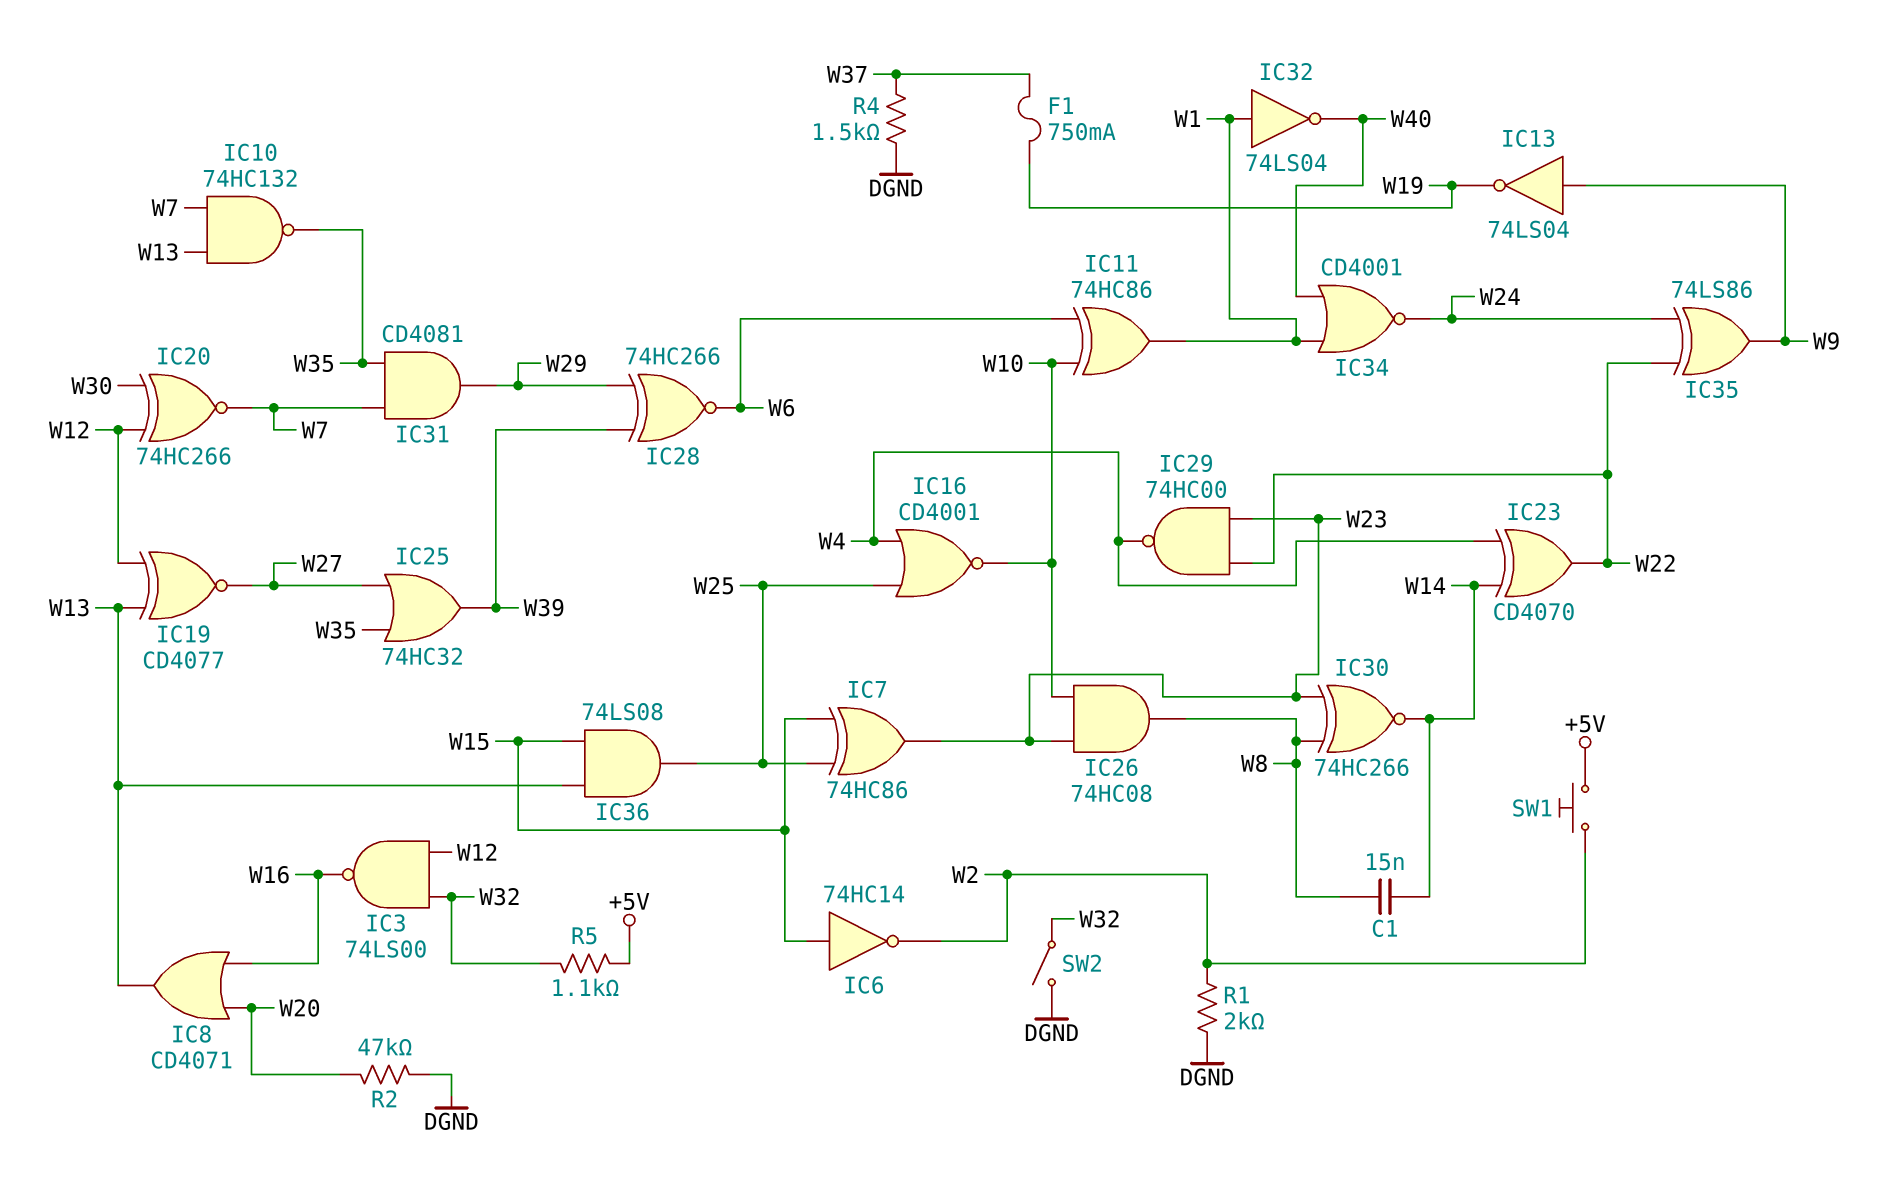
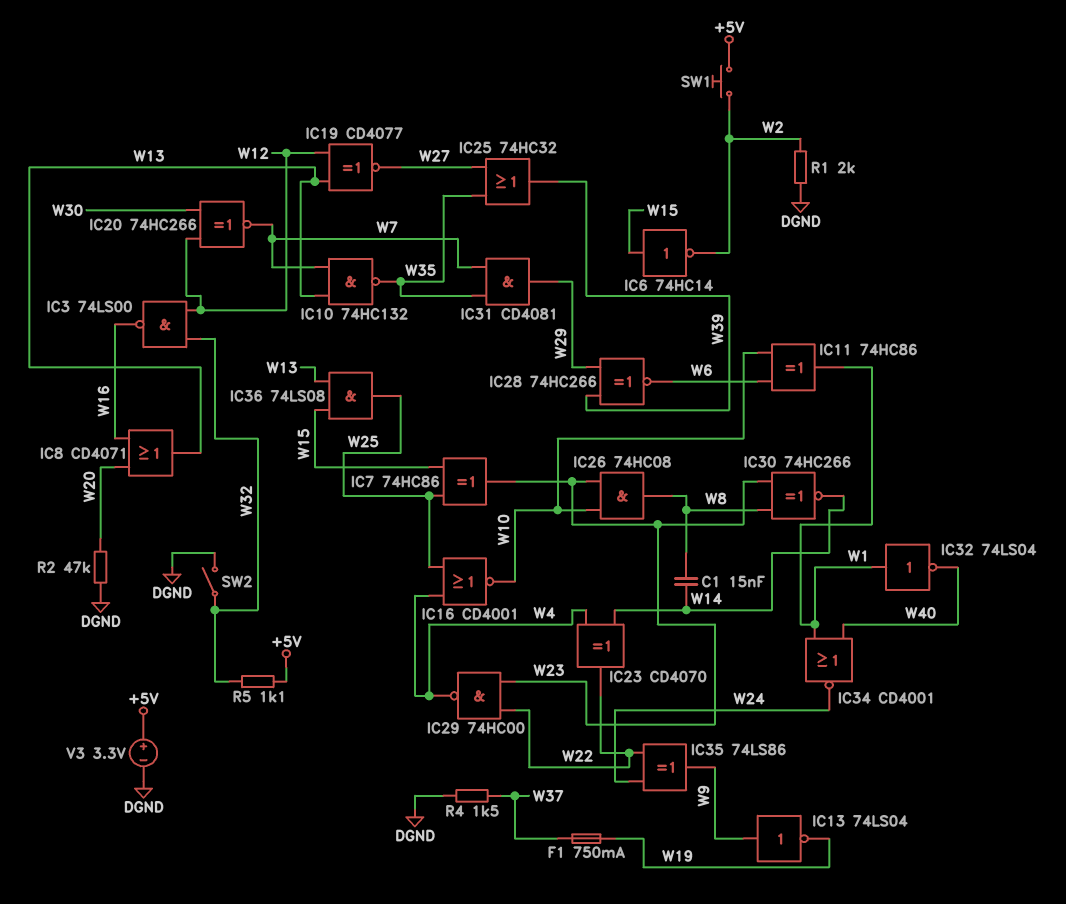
V3: none -> 3.3V (plus +5V, minus DGND)

